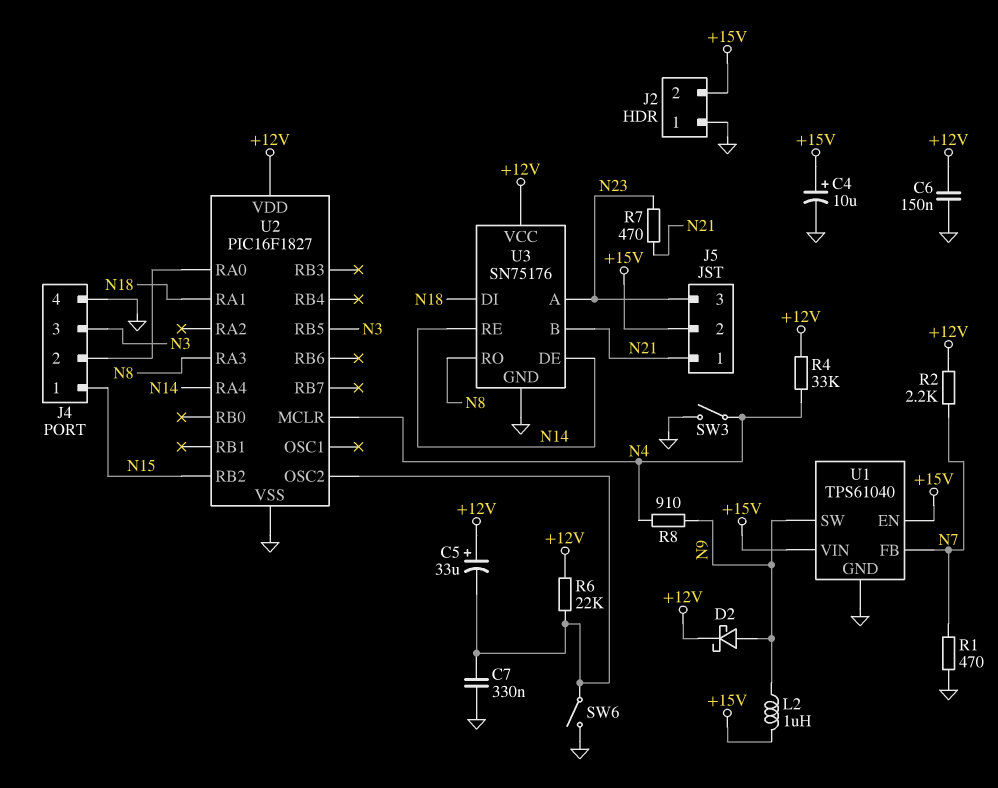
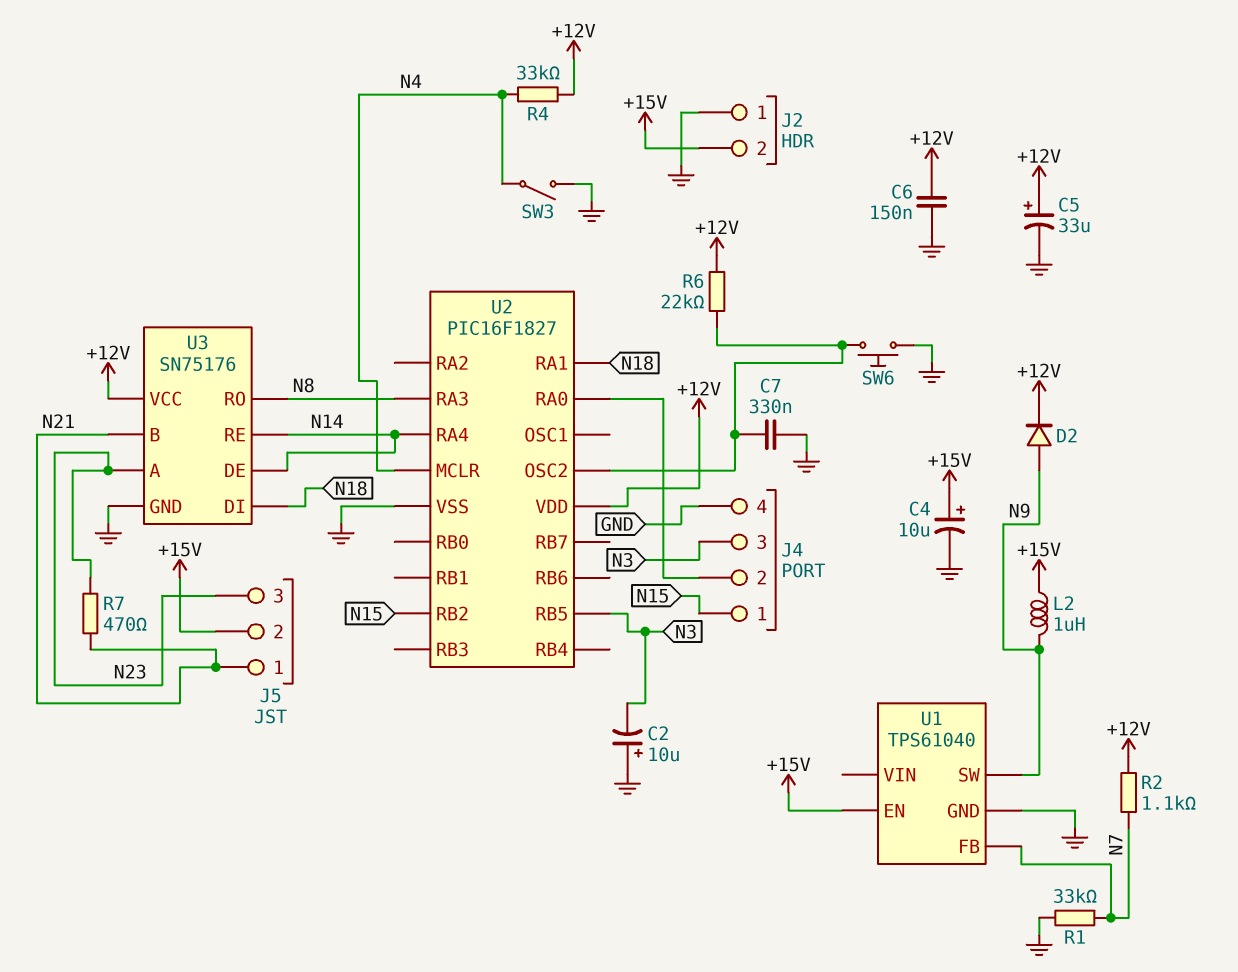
C2: none -> 10uF (plus GND, minus N3)
C5: 33uF (plus +12V, minus U2/OSC2) -> 33uF (plus +12V, minus GND)
D2: schottky (A N9, K +12V) -> diode (A N9, K +12V)
R1: 470 (GND, N7) -> 33k (GND, N7)
R2: 2.2k (+12V, N7) -> 1.1k (+12V, N7)
R8: 910 (N4, N9) -> none
SW6: switch (GND, U2/OSC2) -> button (GND, U2/OSC2)
U1 pin VIN: +15V -> none

